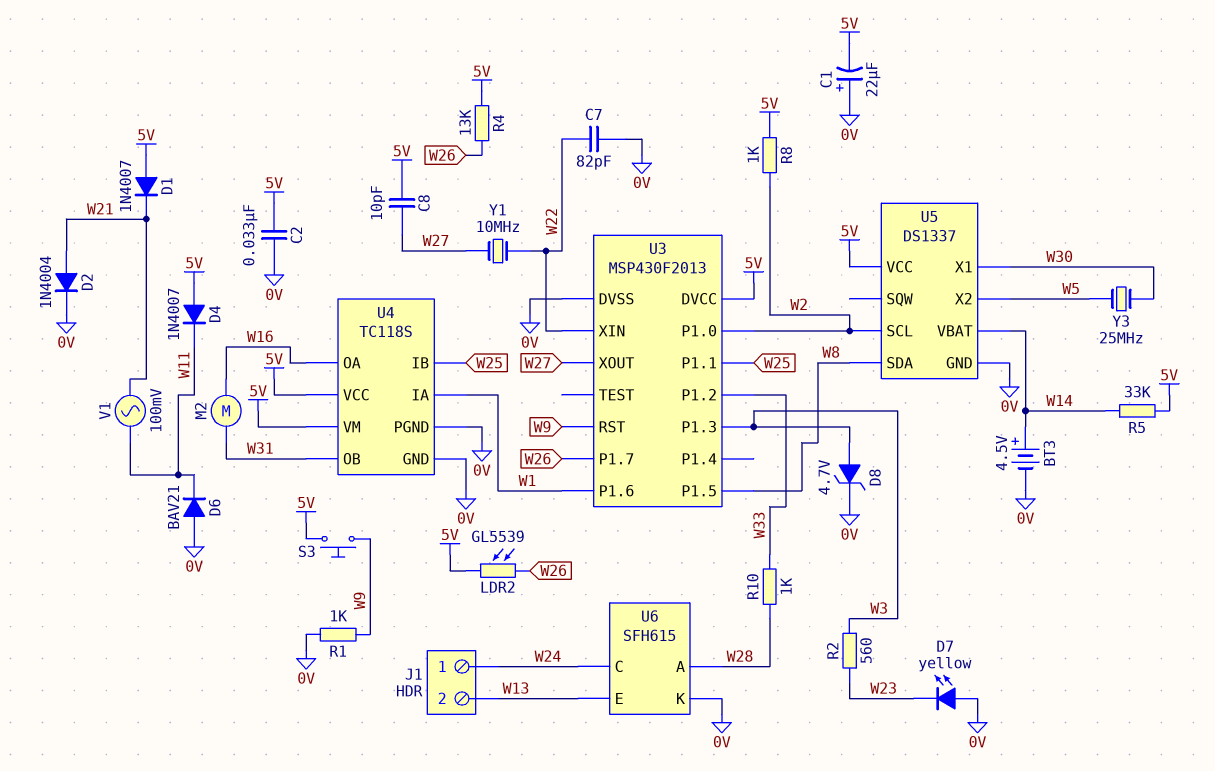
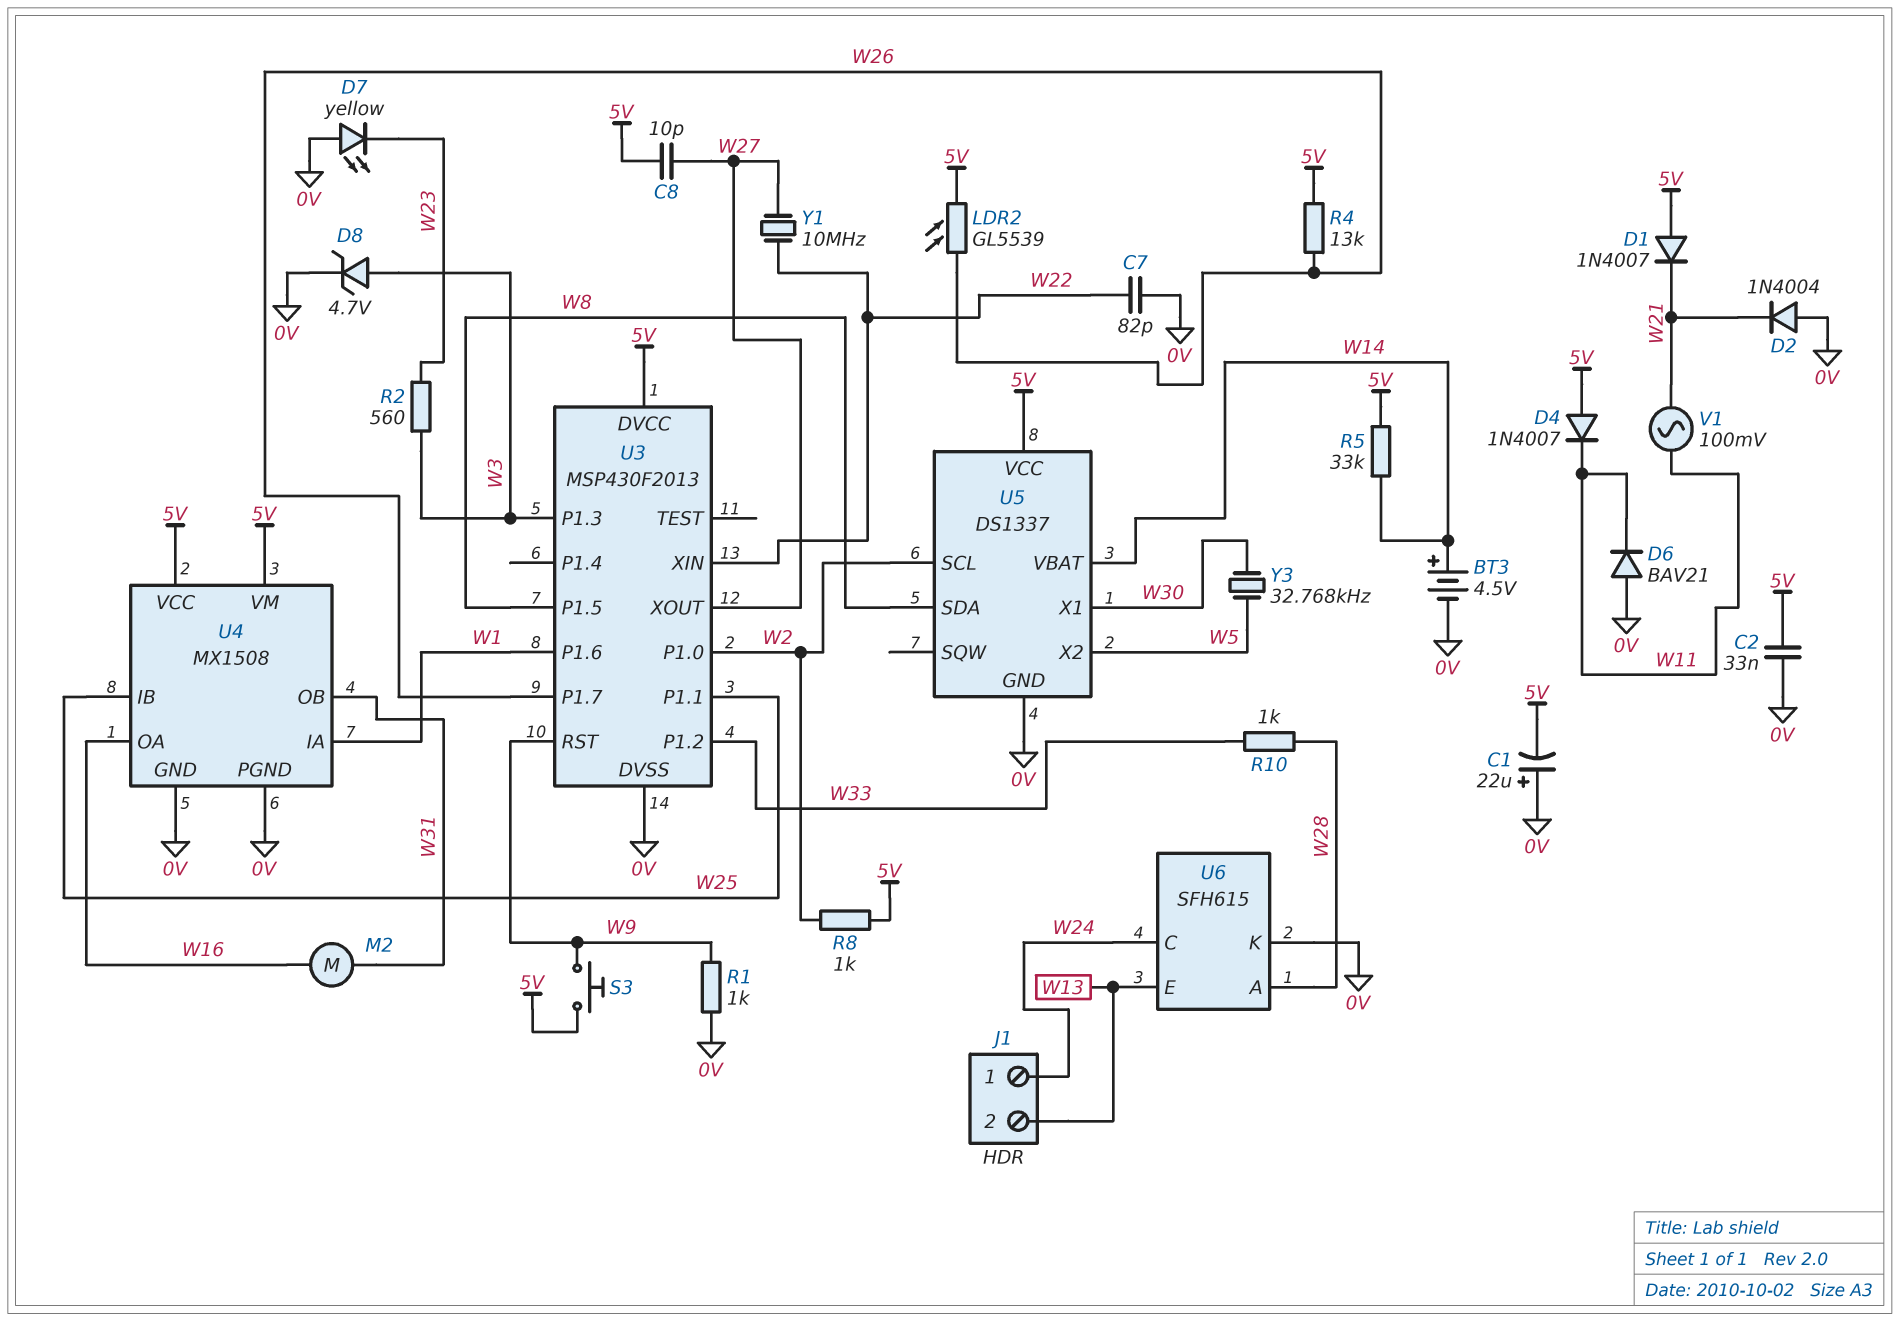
D2: diode 1N4004 (A W21, K 0V) -> diode 1N4004 (A 0V, K W21)
U4: TC118S -> MX1508
Y3: 25MHz (W5, W30) -> 32.768kHz (W5, W30)

